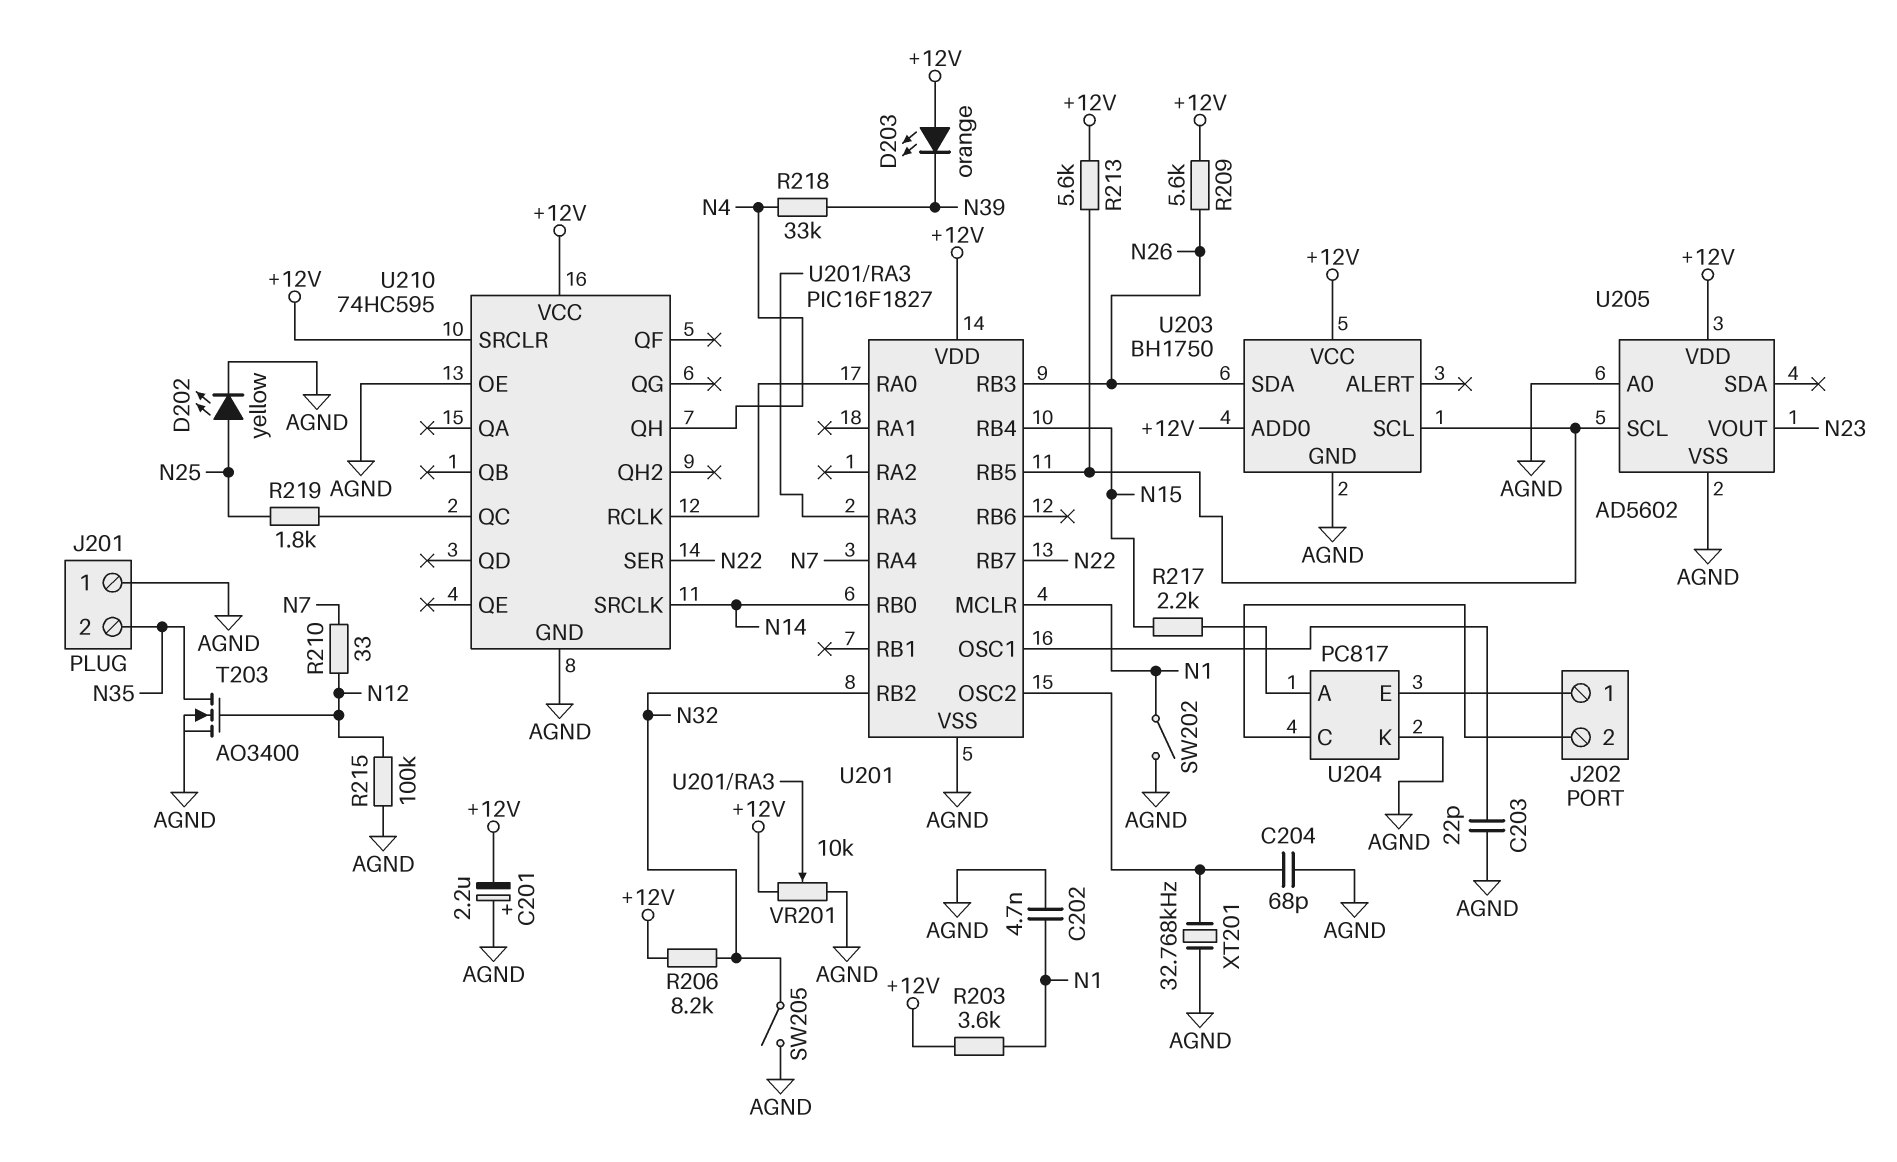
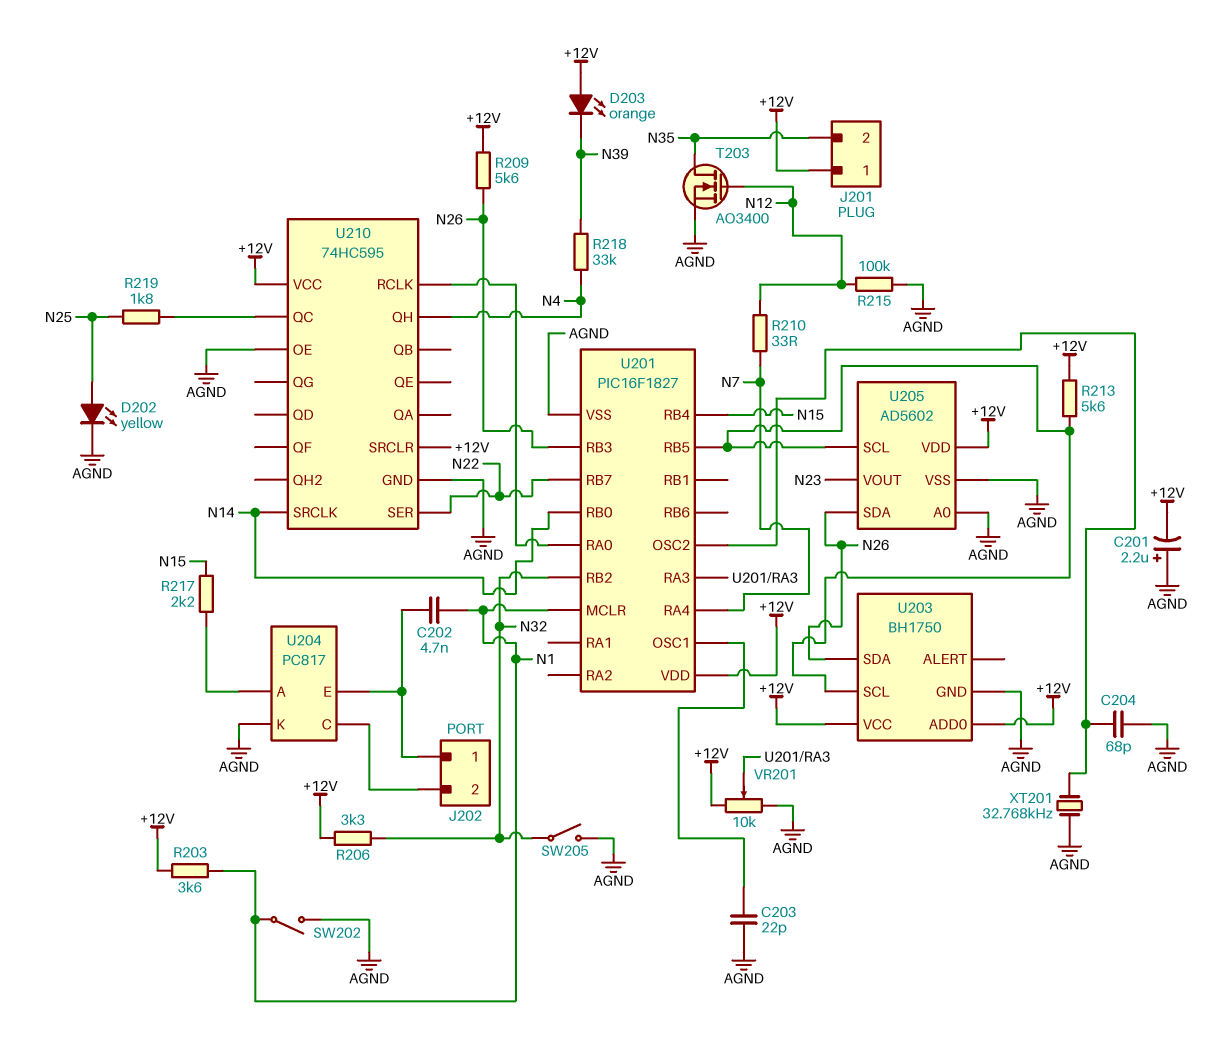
C202: 4.7nF (AGND, N1) -> 4.7nF (J202/1, N1)
J201 pin 1: AGND -> +12V
R206: 8.2k (+12V, N32) -> 3.3k (+12V, N32)
U205 pin SDA: none -> N26

